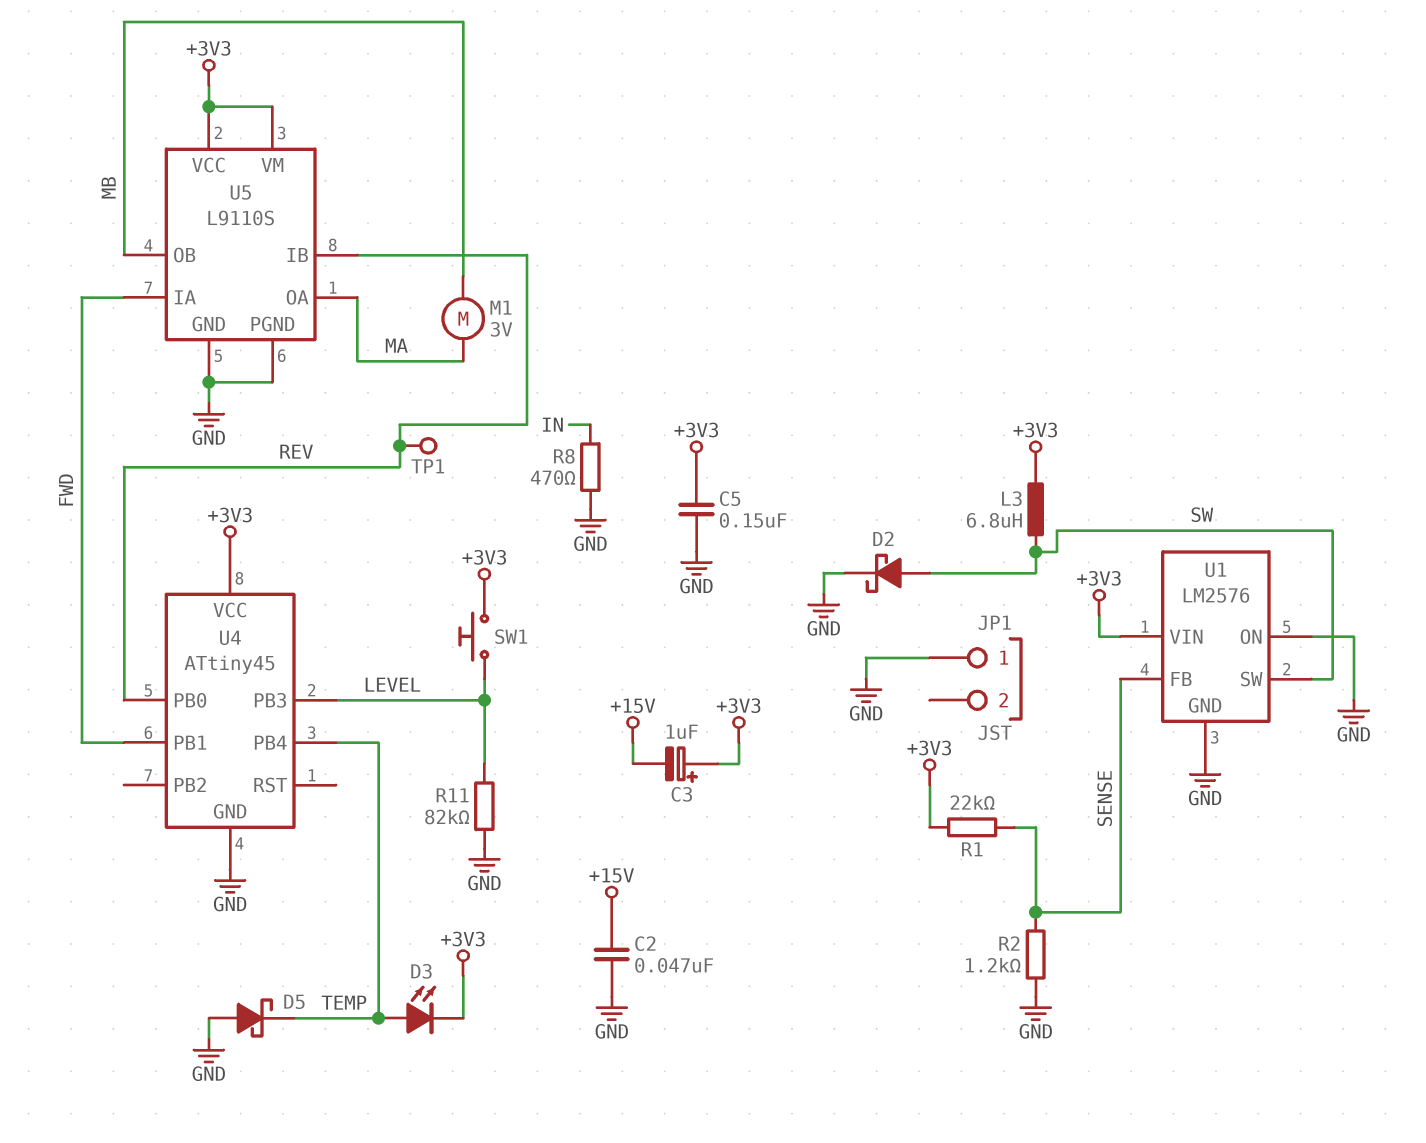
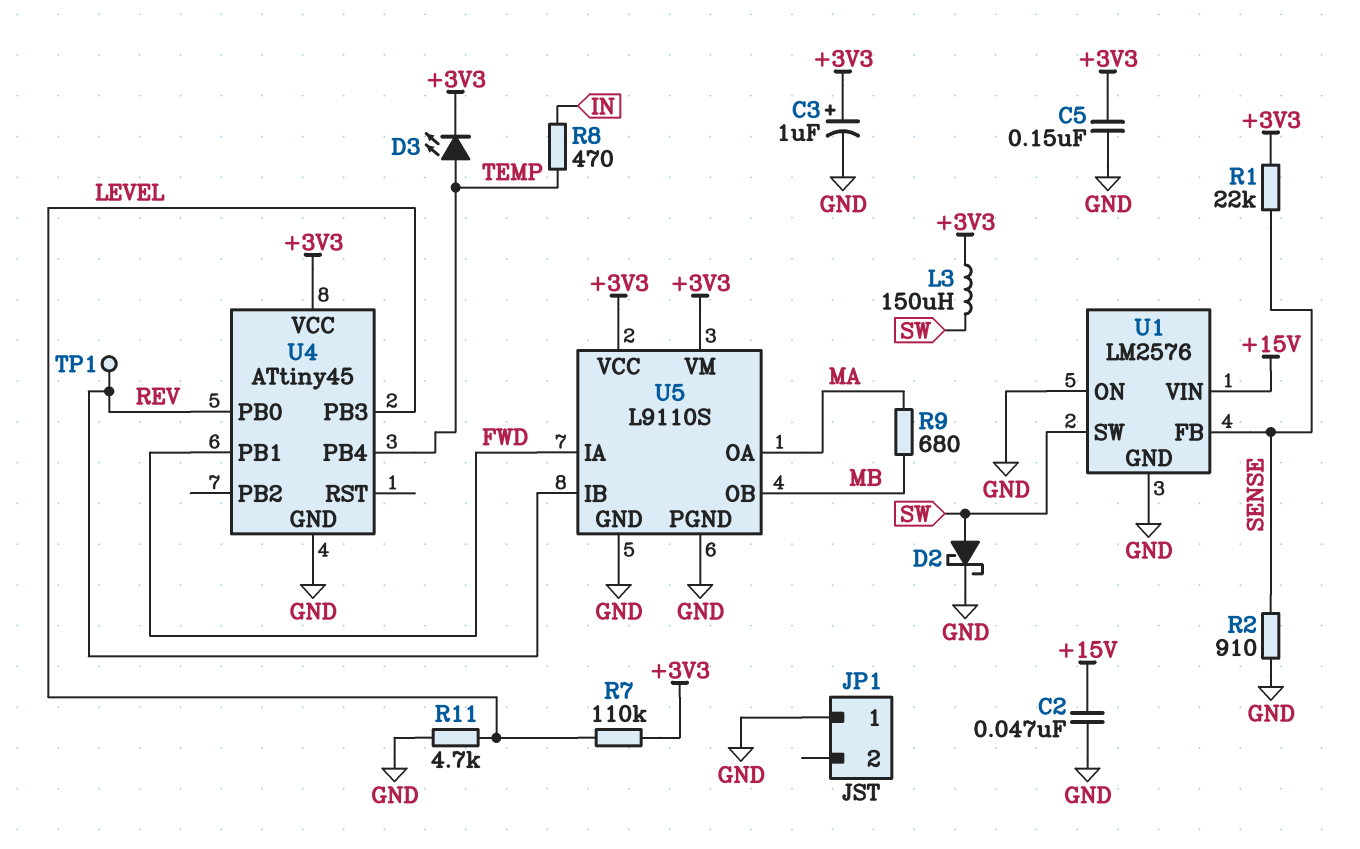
C3: 1uF (plus +3V3, minus +15V) -> 1uF (plus +3V3, minus GND)
D5: schottky (A GND, K TEMP) -> none
L3: 6.8uH (+3V3, SW) -> 150uH (+3V3, SW)
M1: motor 3V (MA, MB) -> none
R2: 1.2k (GND, SENSE) -> 910 (GND, SENSE)
R7: none -> 110k (+3V3, LEVEL)
R8: 470 (GND, IN) -> 470 (IN, TEMP)
R9: none -> 680 (MA, MB)
R11: 82k (GND, LEVEL) -> 4.7k (GND, LEVEL)
SW1: button (+3V3, LEVEL) -> none
U1 pin VIN: +3V3 -> +15V

